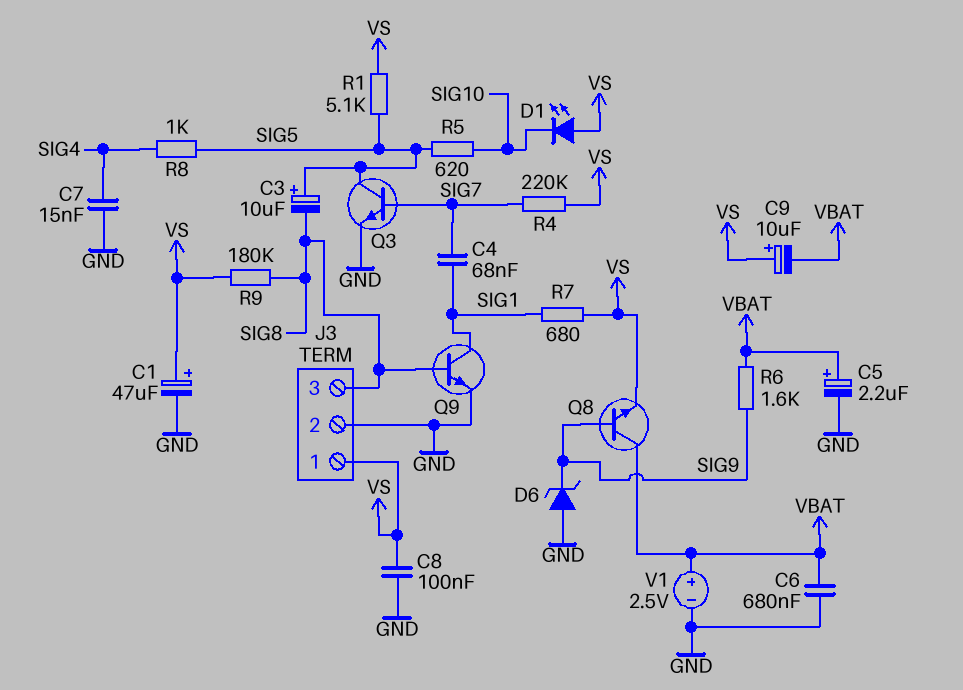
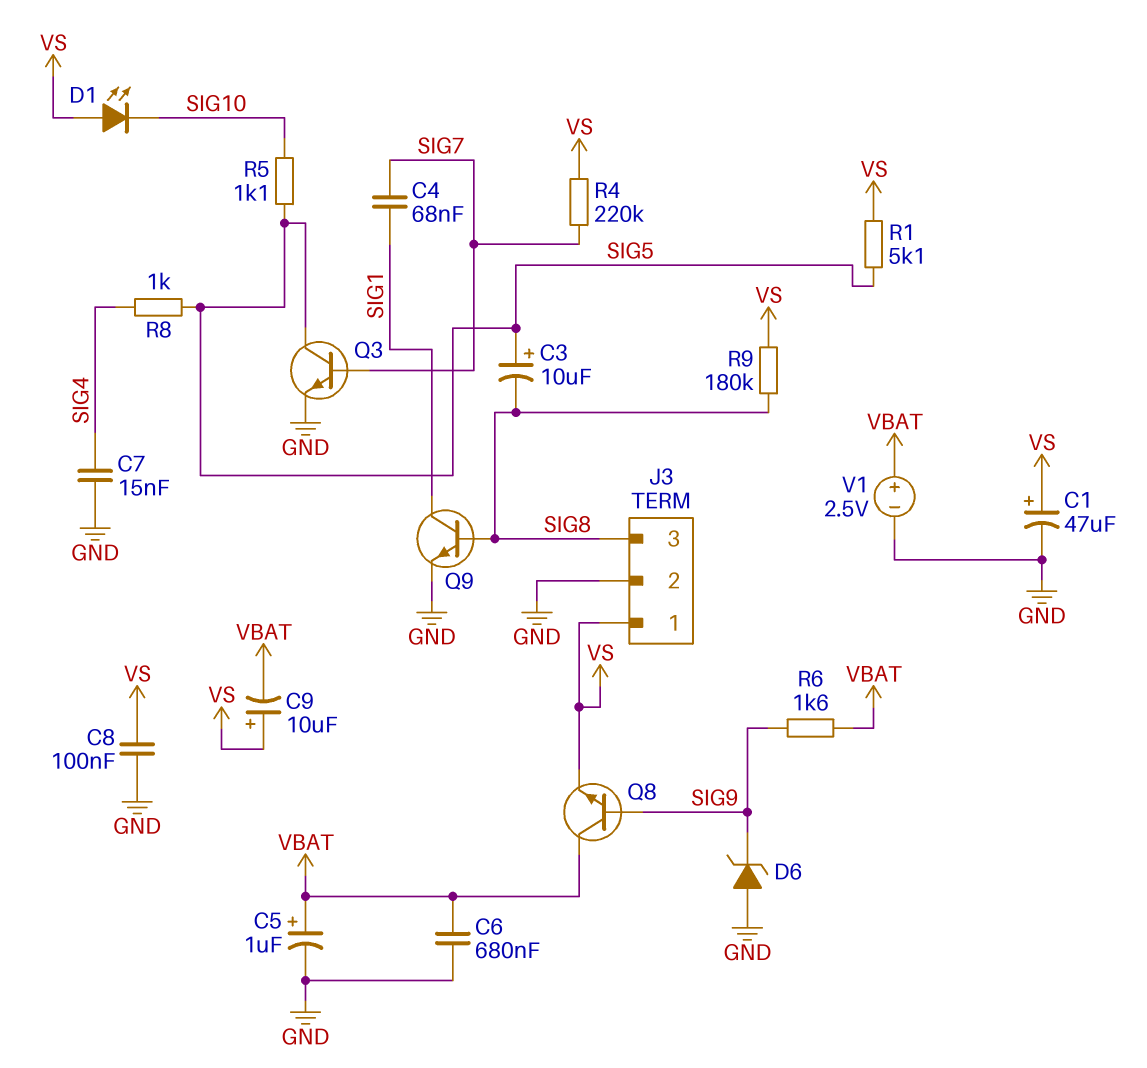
C5: 2.2uF (plus VBAT, minus GND) -> 1uF (plus VBAT, minus GND)
R5: 620 (SIG5, SIG10) -> 1.1k (SIG5, SIG10)
R7: 680 (SIG1, VS) -> none

